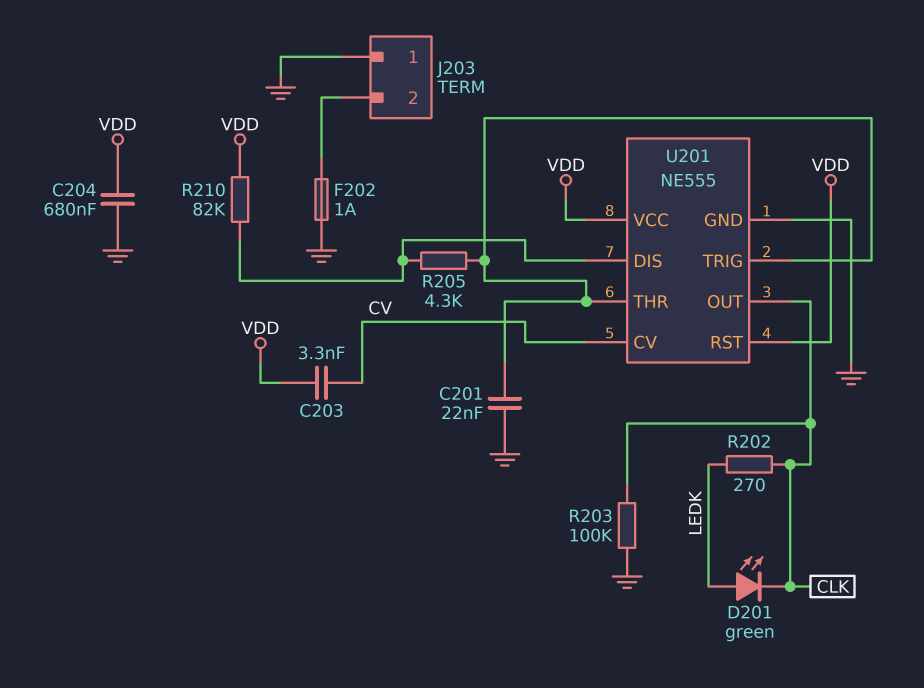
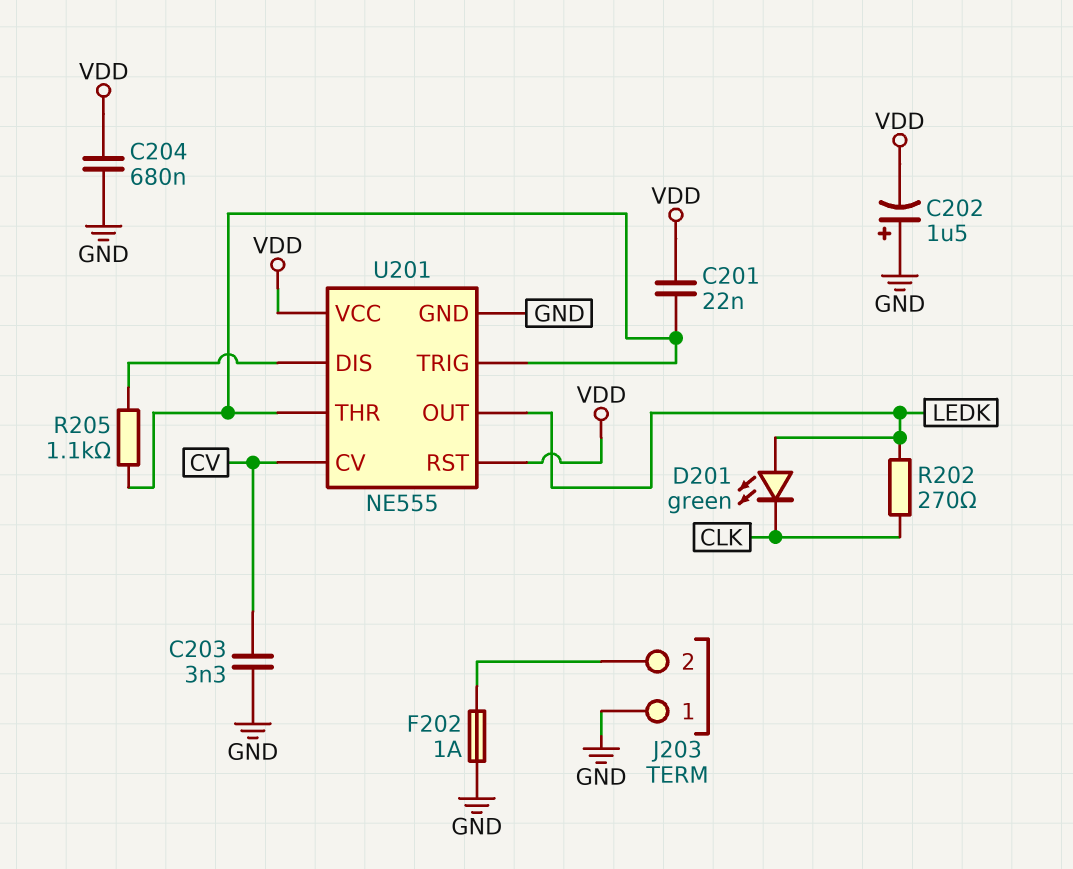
C201: 22nF (GND, U201/THR) -> 22nF (U201/THR, VDD)
C202: none -> 1.5uF (plus GND, minus VDD)
C203: 3.3nF (CV, VDD) -> 3.3nF (CV, GND)
R203: 100k (CLK, GND) -> none
R205: 4.3k (U201/DIS, U201/THR) -> 1.1k (U201/DIS, U201/THR)
R210: 82k (U201/DIS, VDD) -> none
U201 pin OUT: CLK -> LEDK

